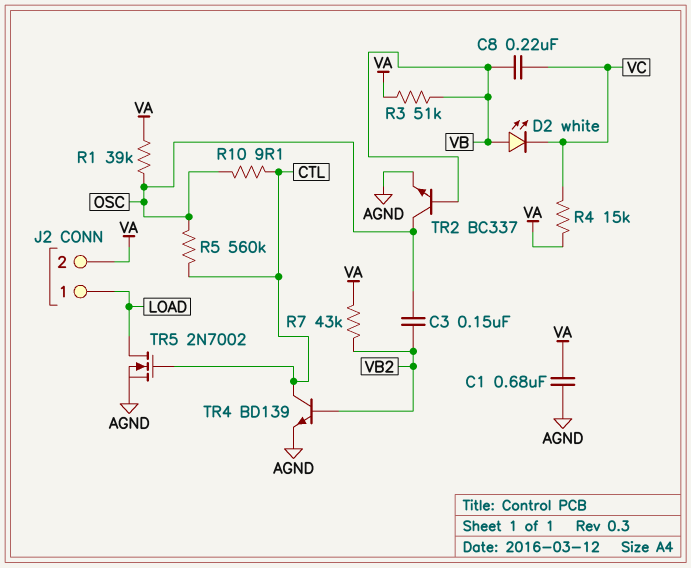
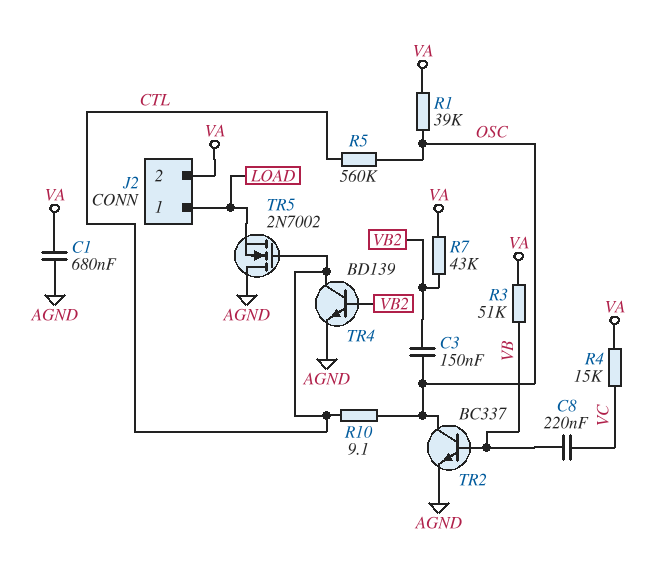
D2: LED white (A VB, K VC) -> none
TR5: NMOS 2N7002 (G CTL, D LOAD, S AGND) -> NMOS 2N7002 (G CTL, D AGND, S LOAD)

